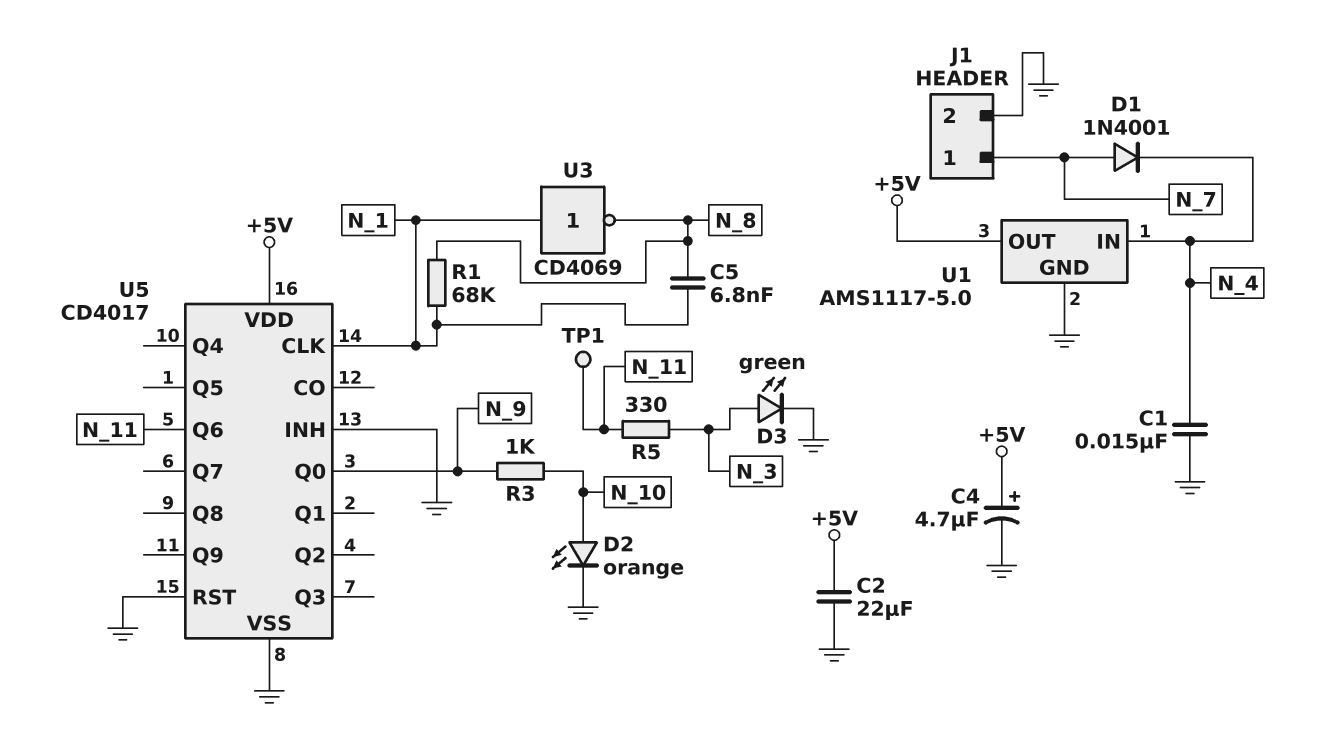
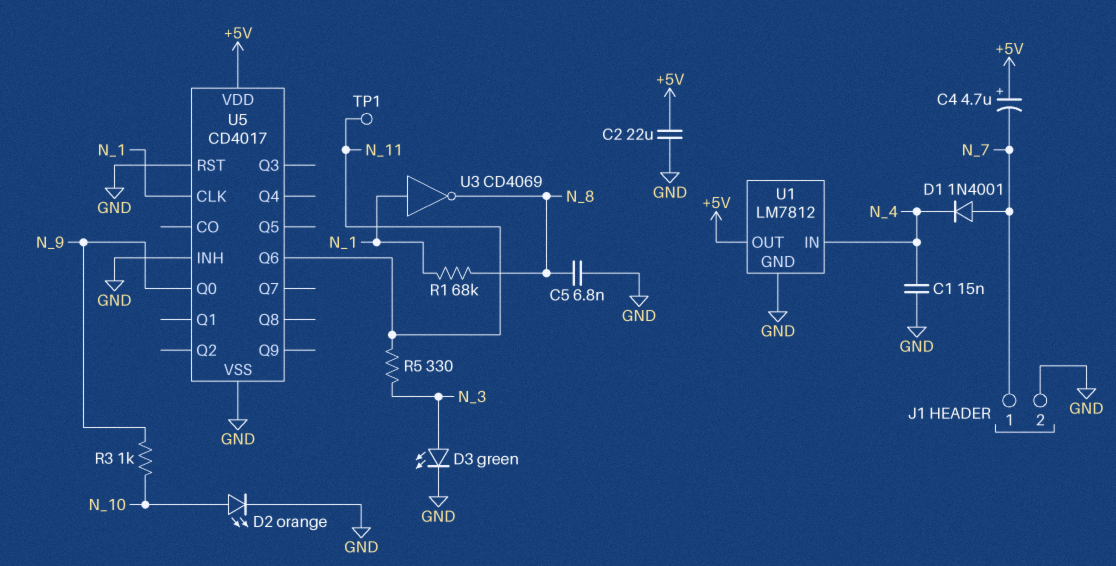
C4: 4.7uF (plus +5V, minus GND) -> 4.7uF (plus +5V, minus N_7)
C5: 6.8nF (N_1, N_8) -> 6.8nF (GND, N_8)
U1: AMS1117-5.0 -> LM7812

